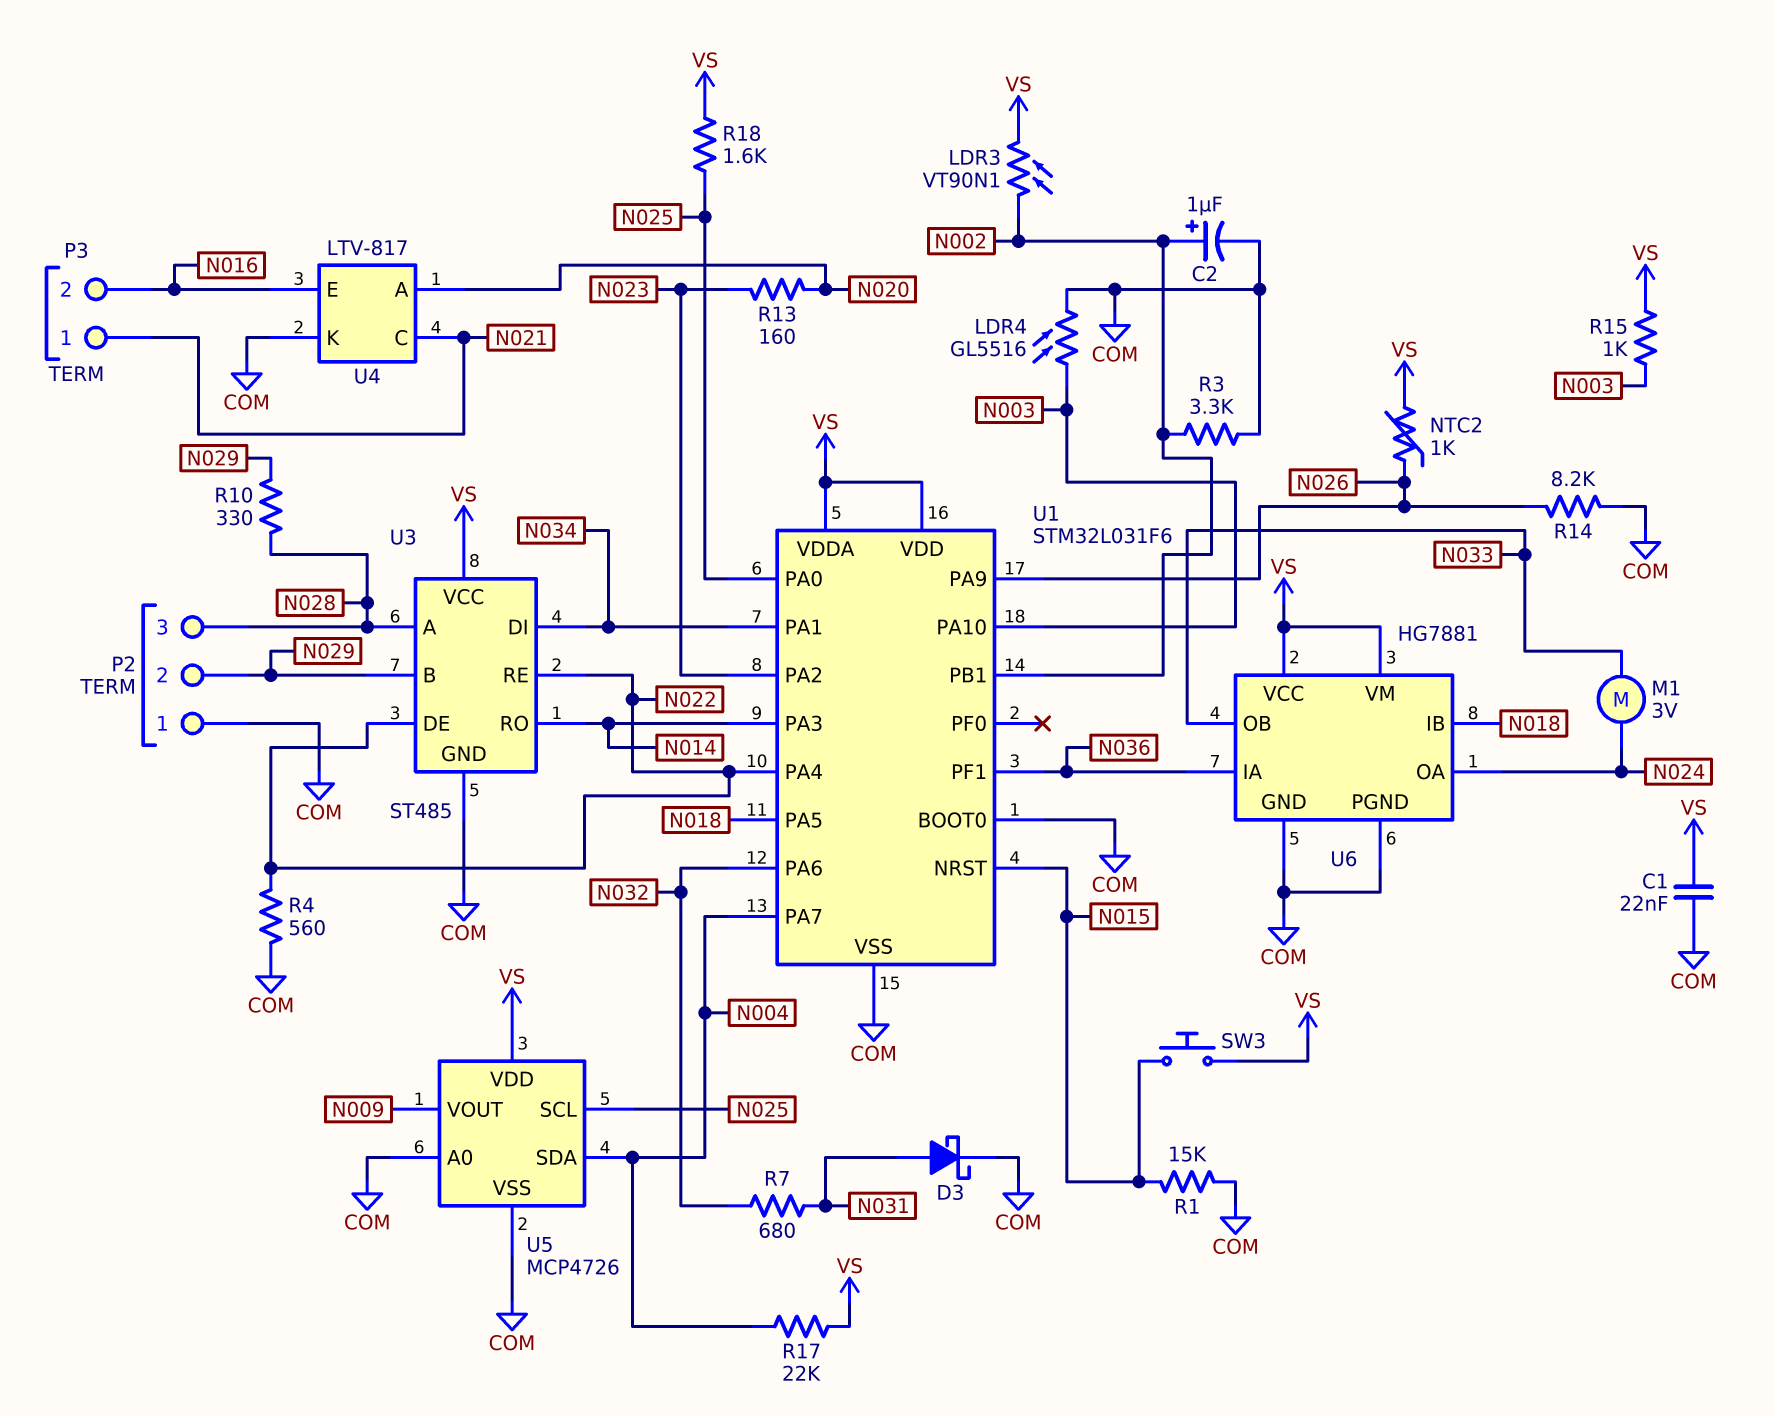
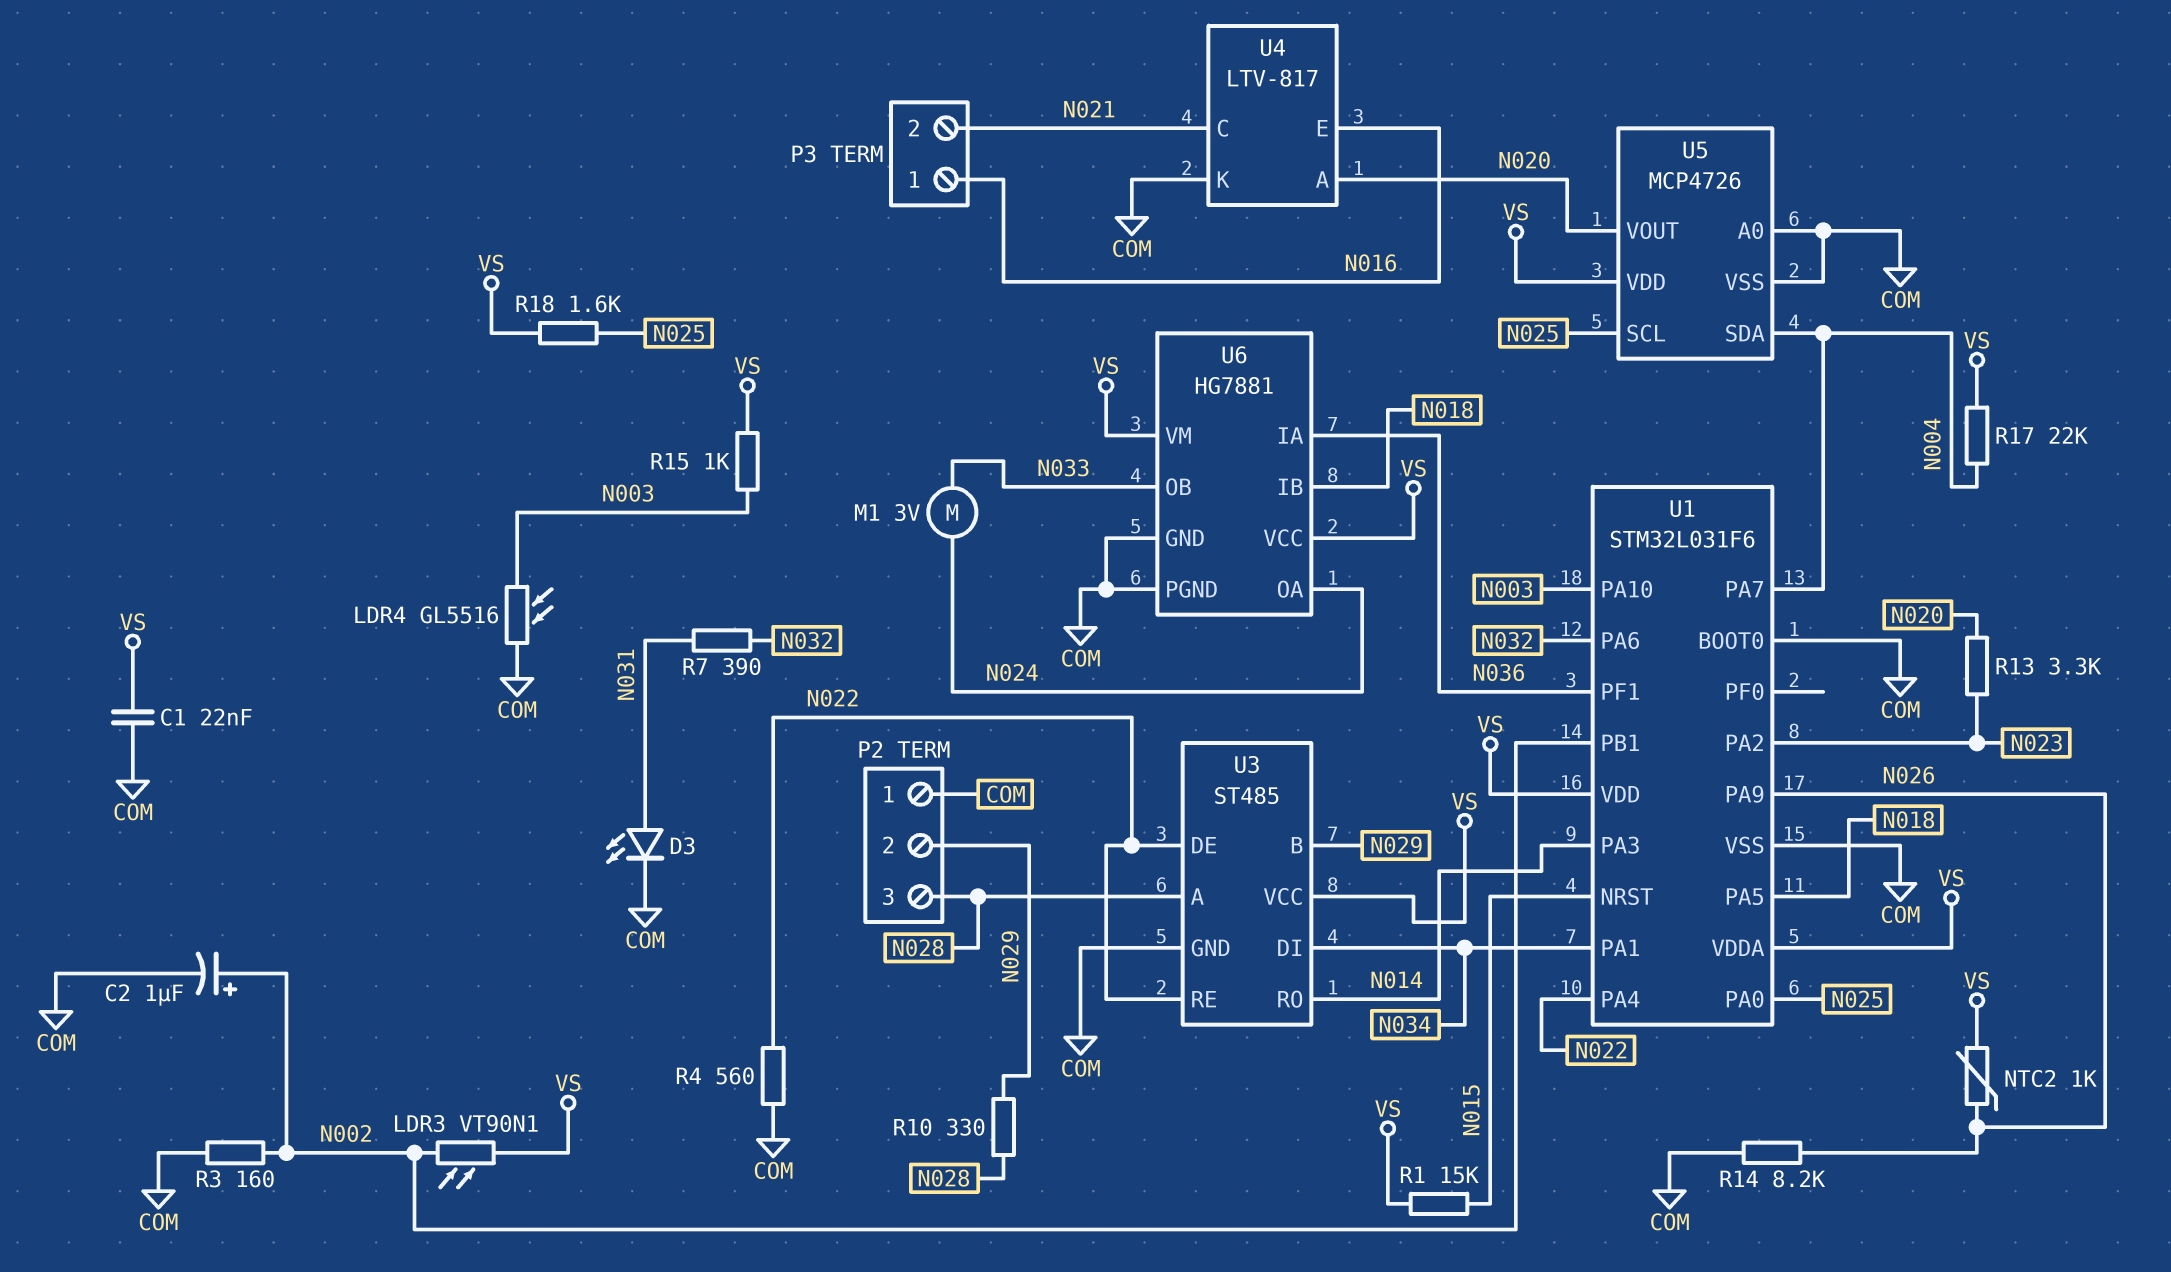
D3: schottky (A N031, K COM) -> LED (A N031, K COM)
P3 pin 1: N021 -> N016
P3 pin 2: N016 -> N021
R1: 15k (COM, N015) -> 15k (N015, VS)
R3: 3.3k (COM, N002) -> 160 (COM, N002)
R7: 680 (N031, N032) -> 390 (N031, N032)
R13: 160 (N020, N023) -> 3.3k (N020, N023)
SW3: button (N015, VS) -> none
U5 pin VOUT: N009 -> N020

